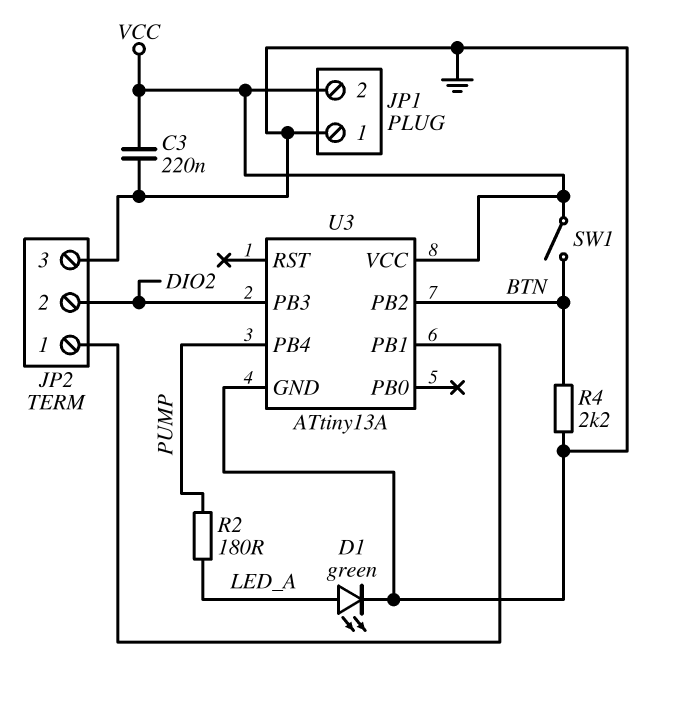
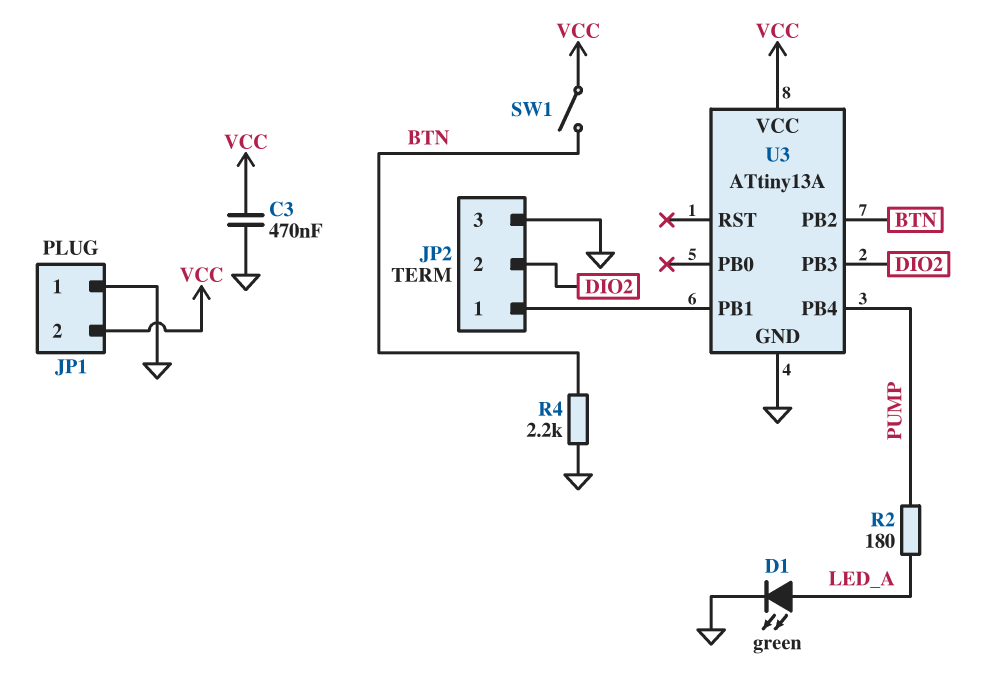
C3: 220nF (GND, VCC) -> 470nF (GND, VCC)

